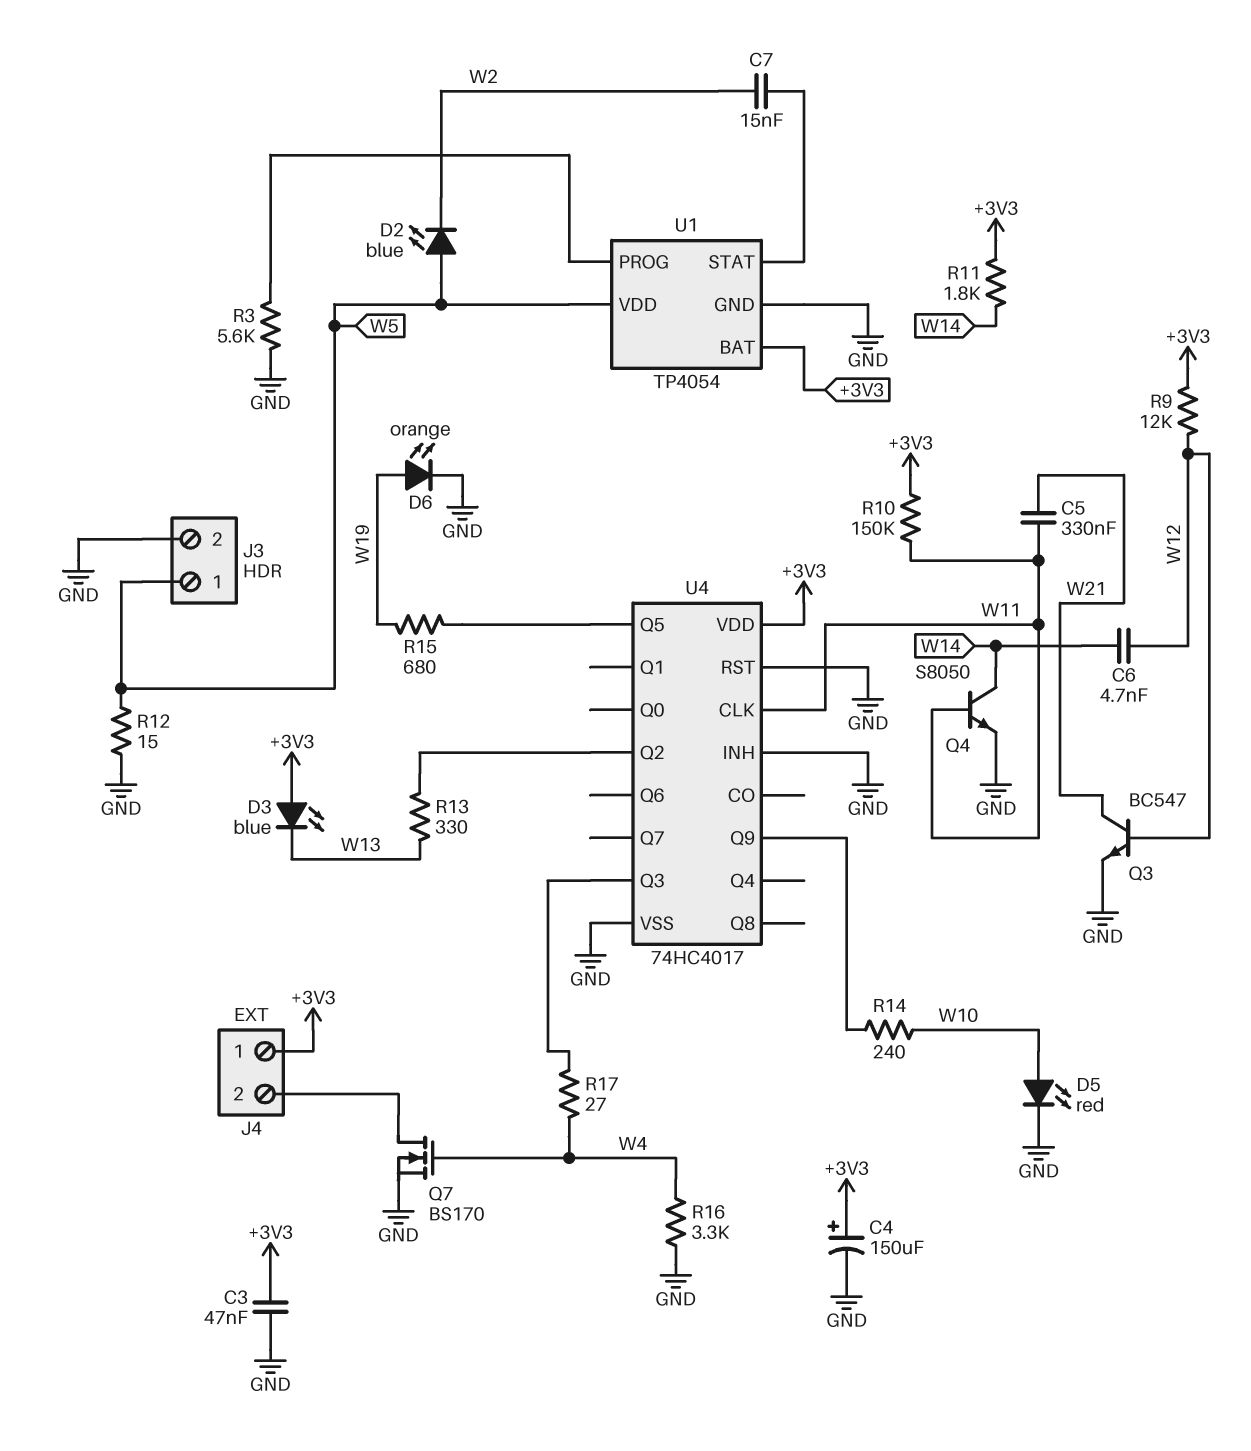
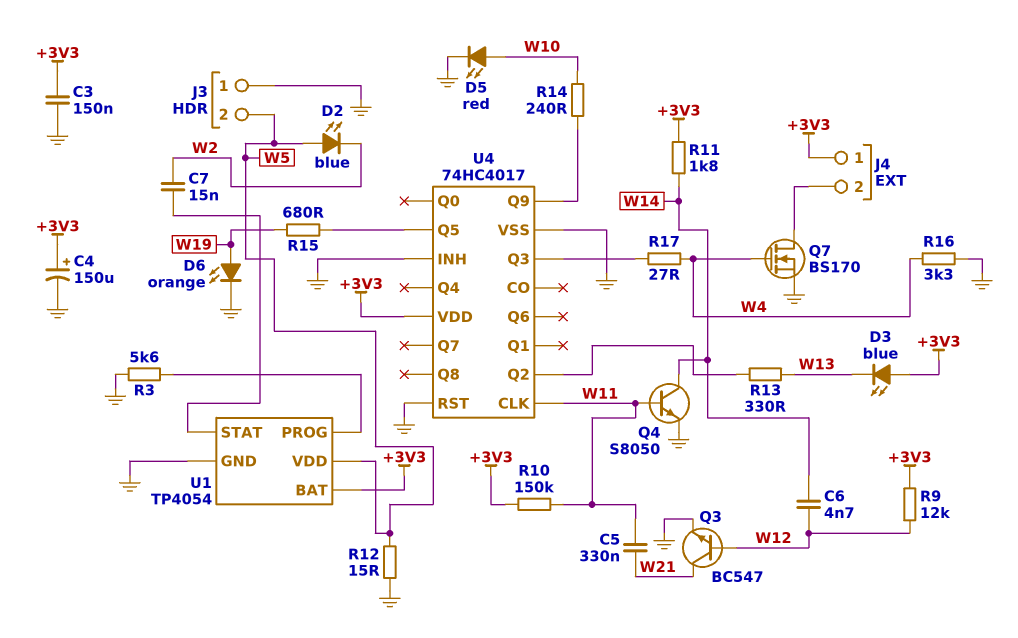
C3: 47nF (+3V3, GND) -> 150nF (+3V3, GND)
J3 pin 1: W5 -> GND
J3 pin 2: GND -> W5

